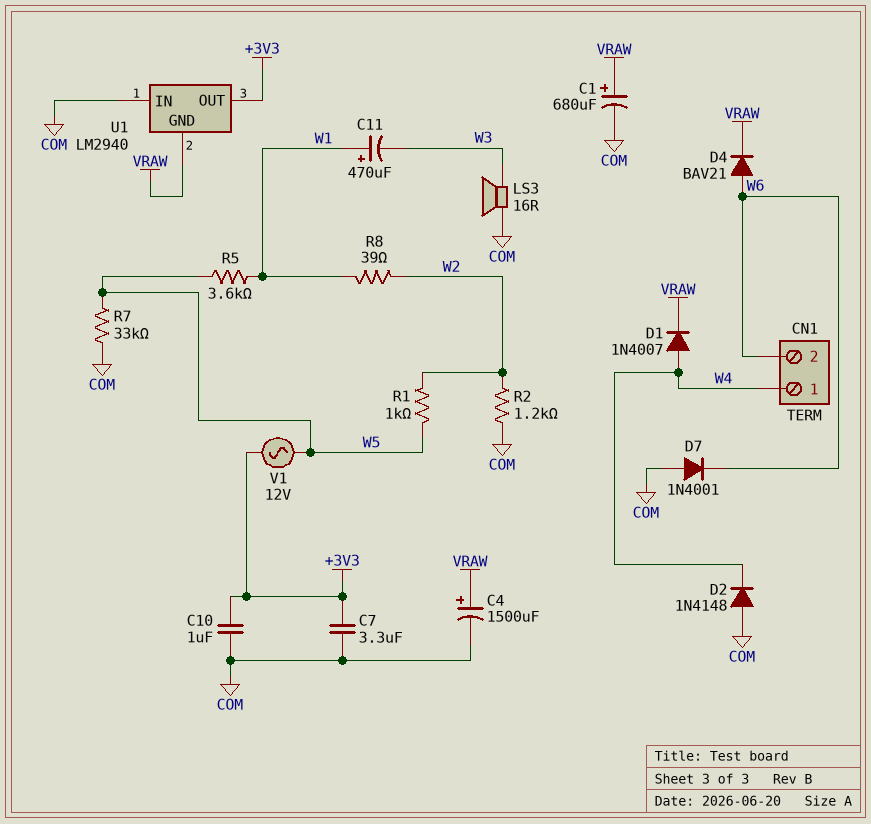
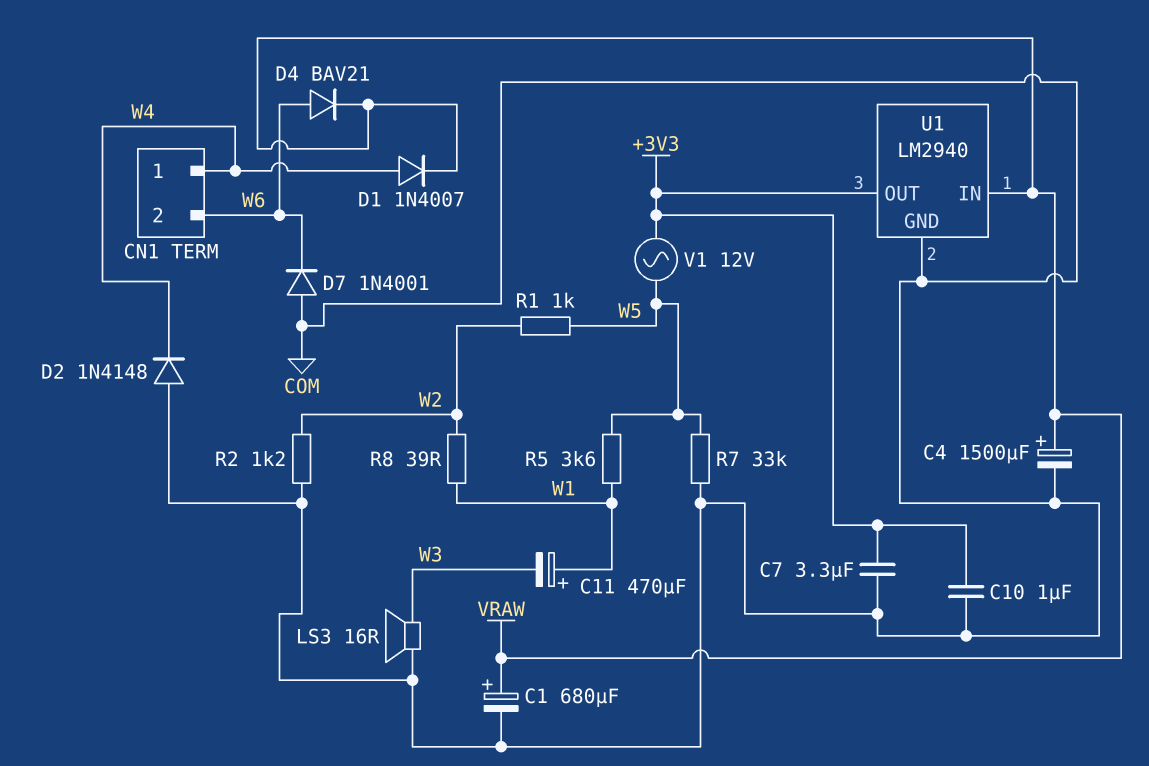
U1 pin GND: VRAW -> COM
U1 pin IN: COM -> VRAW

